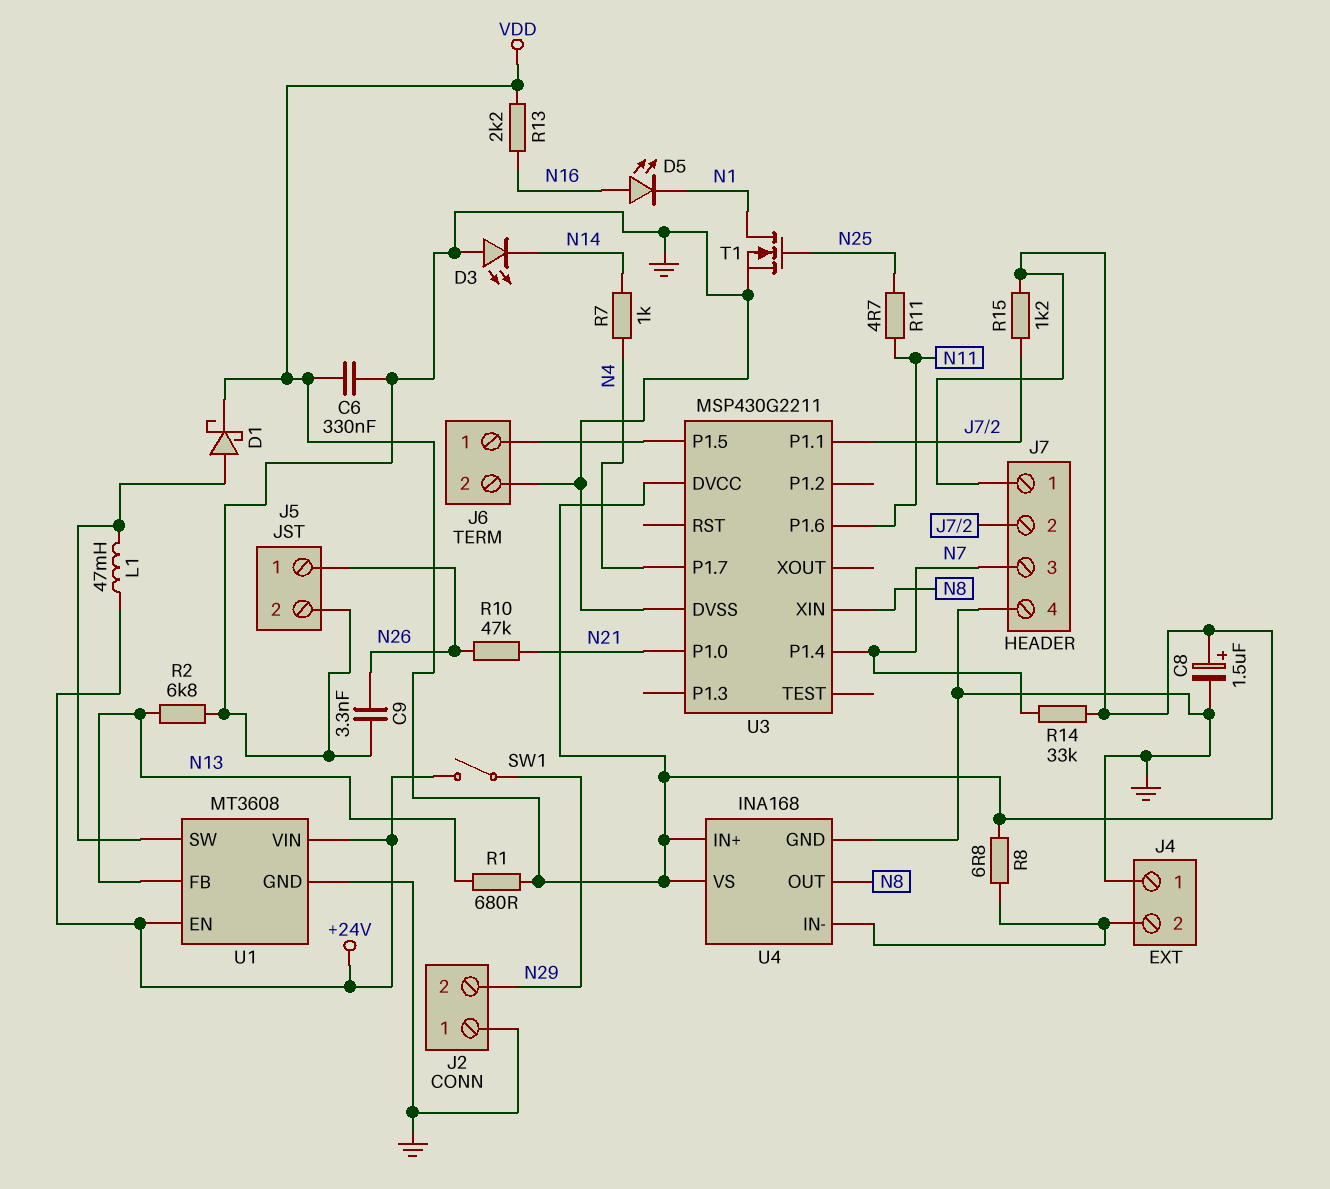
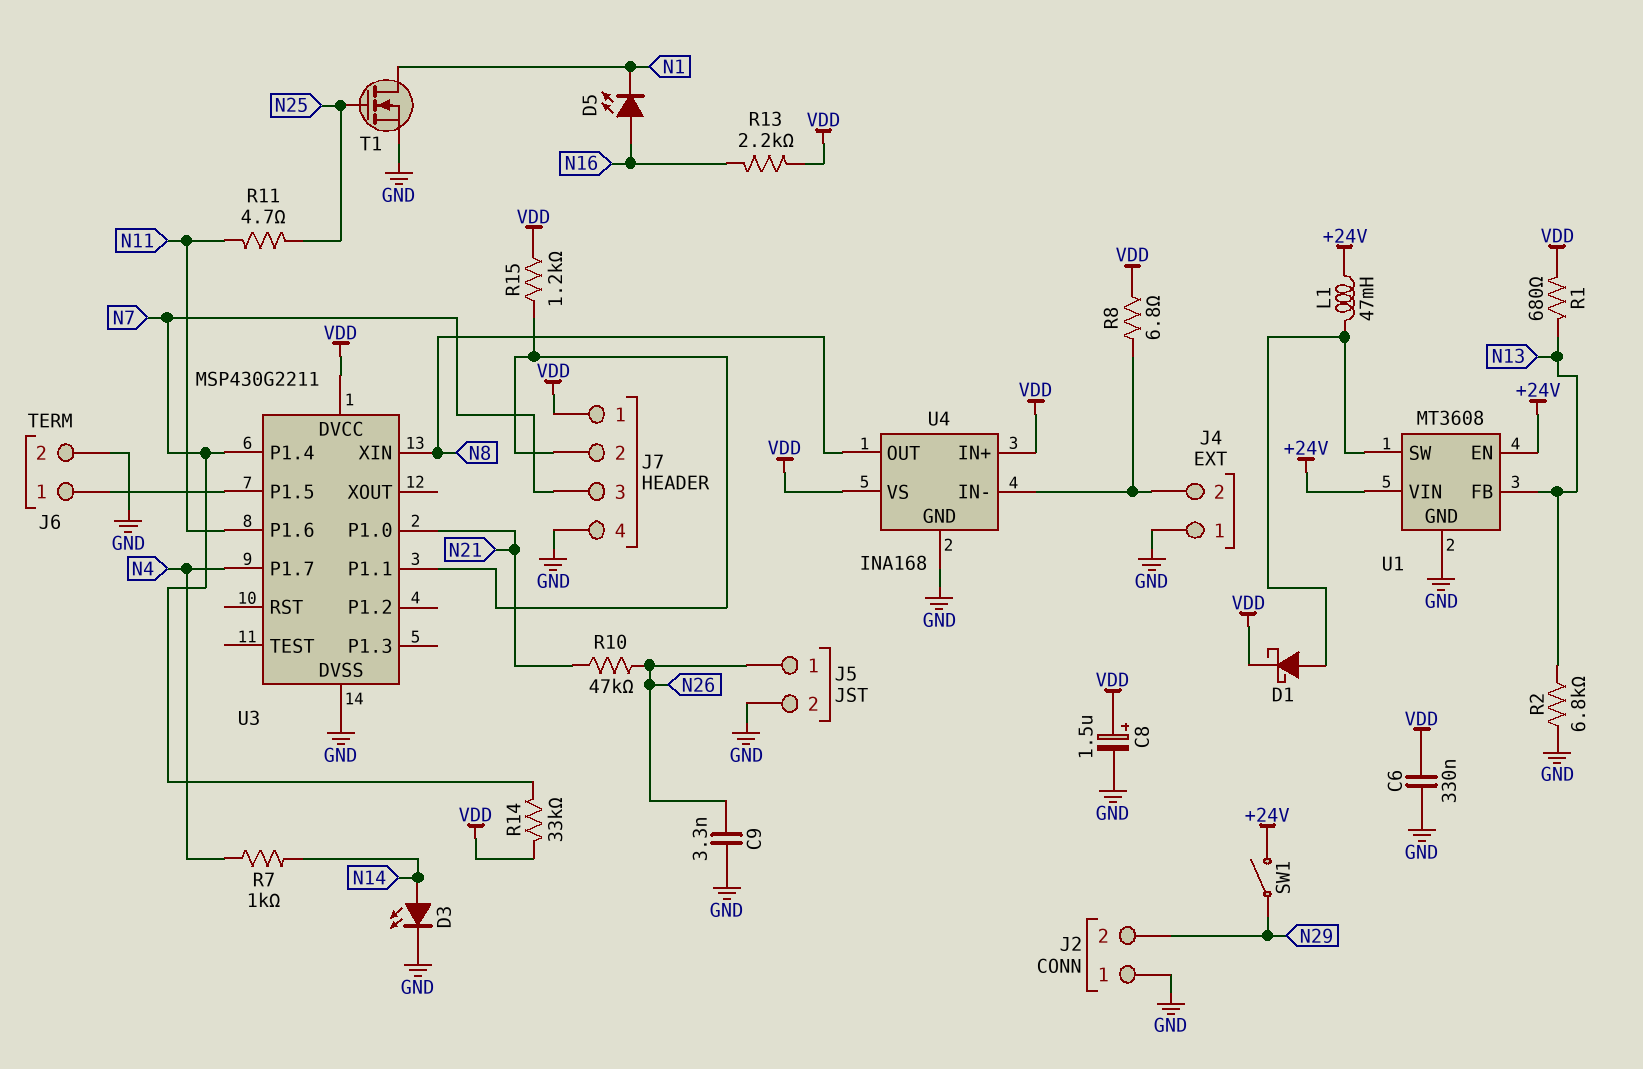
D3: LED (A GND, K N14) -> LED (A N14, K GND)

